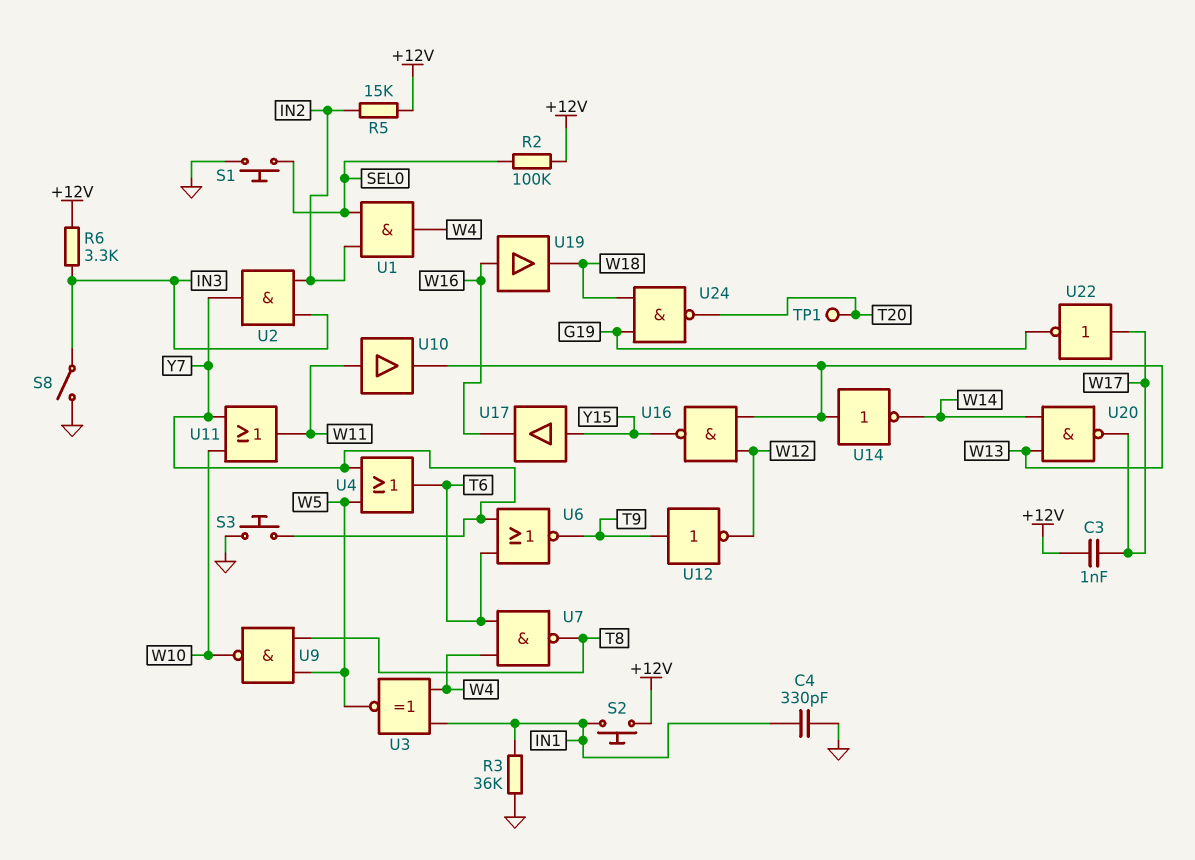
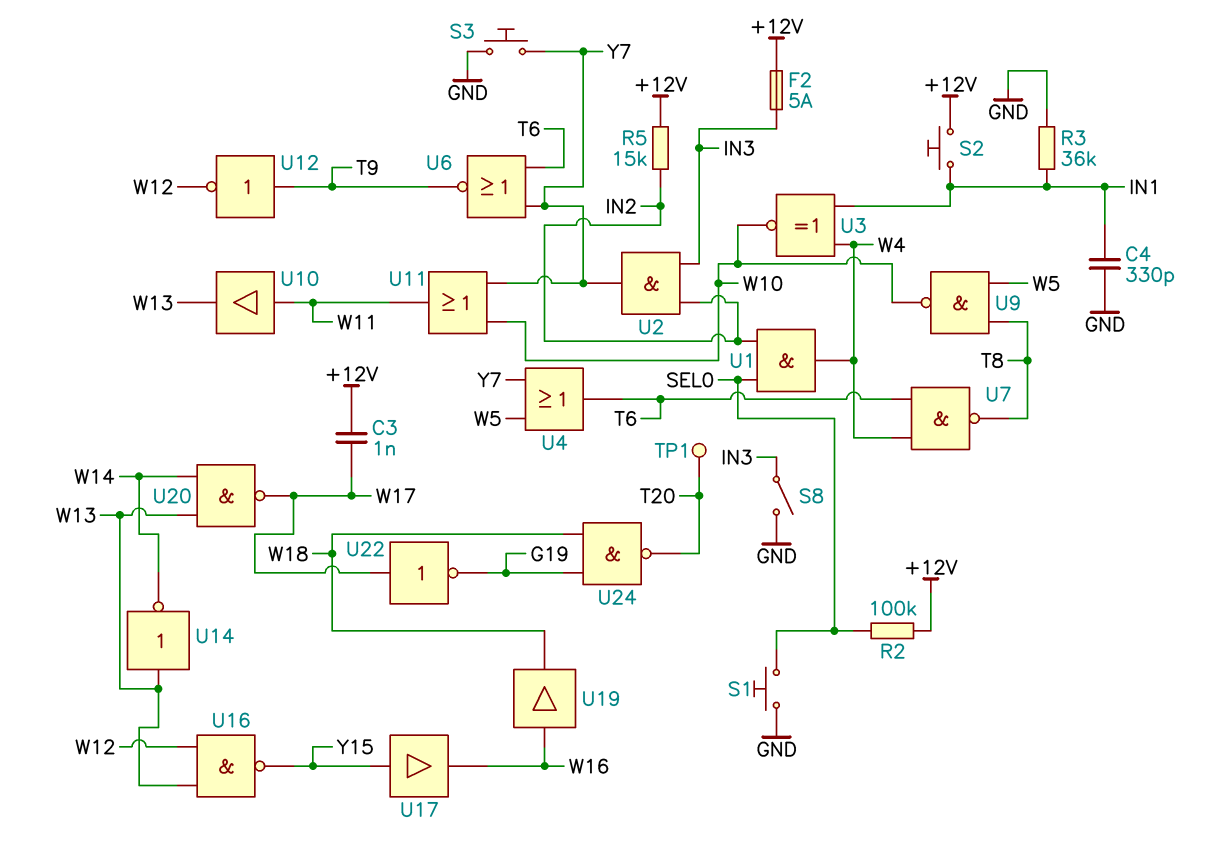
F2: none -> 5A (+12V, IN3)
R6: 3.3k (+12V, IN3) -> none
U3: XNOR (in IN1, in W4, out W5) -> XNOR (in IN1, in W4, out W10)

